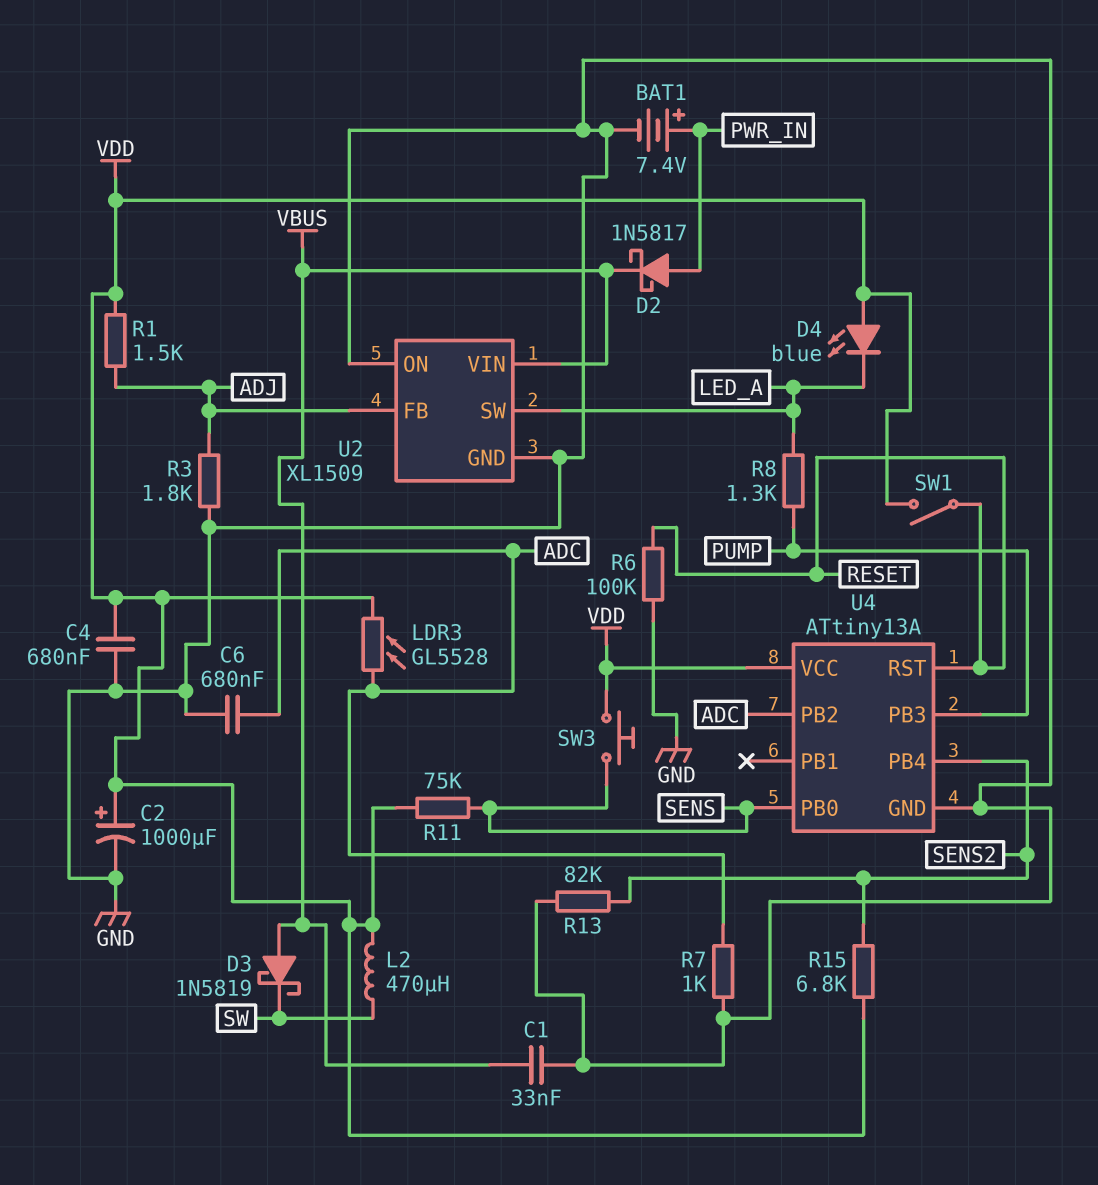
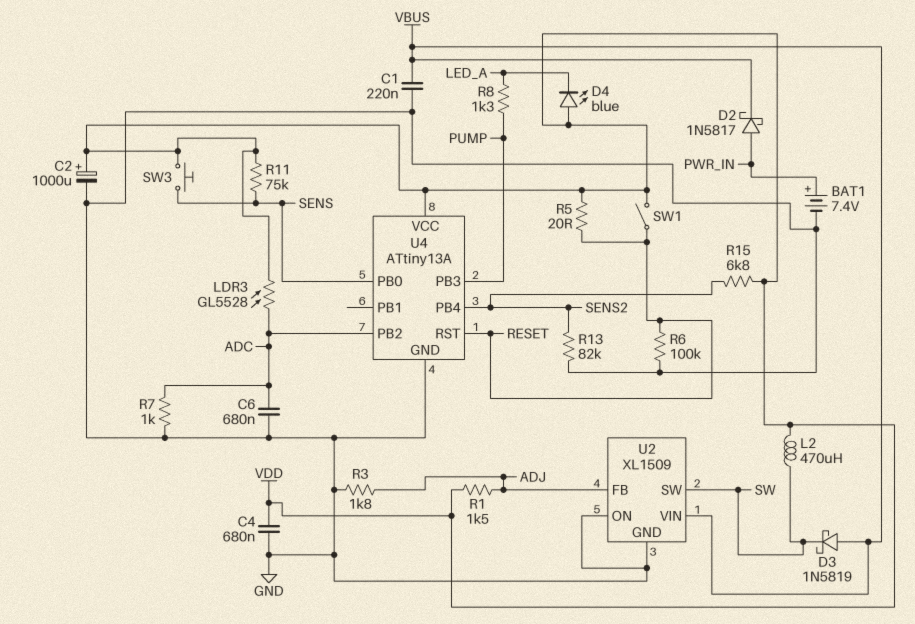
C1: 33nF (GND, VBUS) -> 220nF (GND, VBUS)
R5: none -> 20 (RESET, VDD)
U2 pin SW: LED_A -> SW

